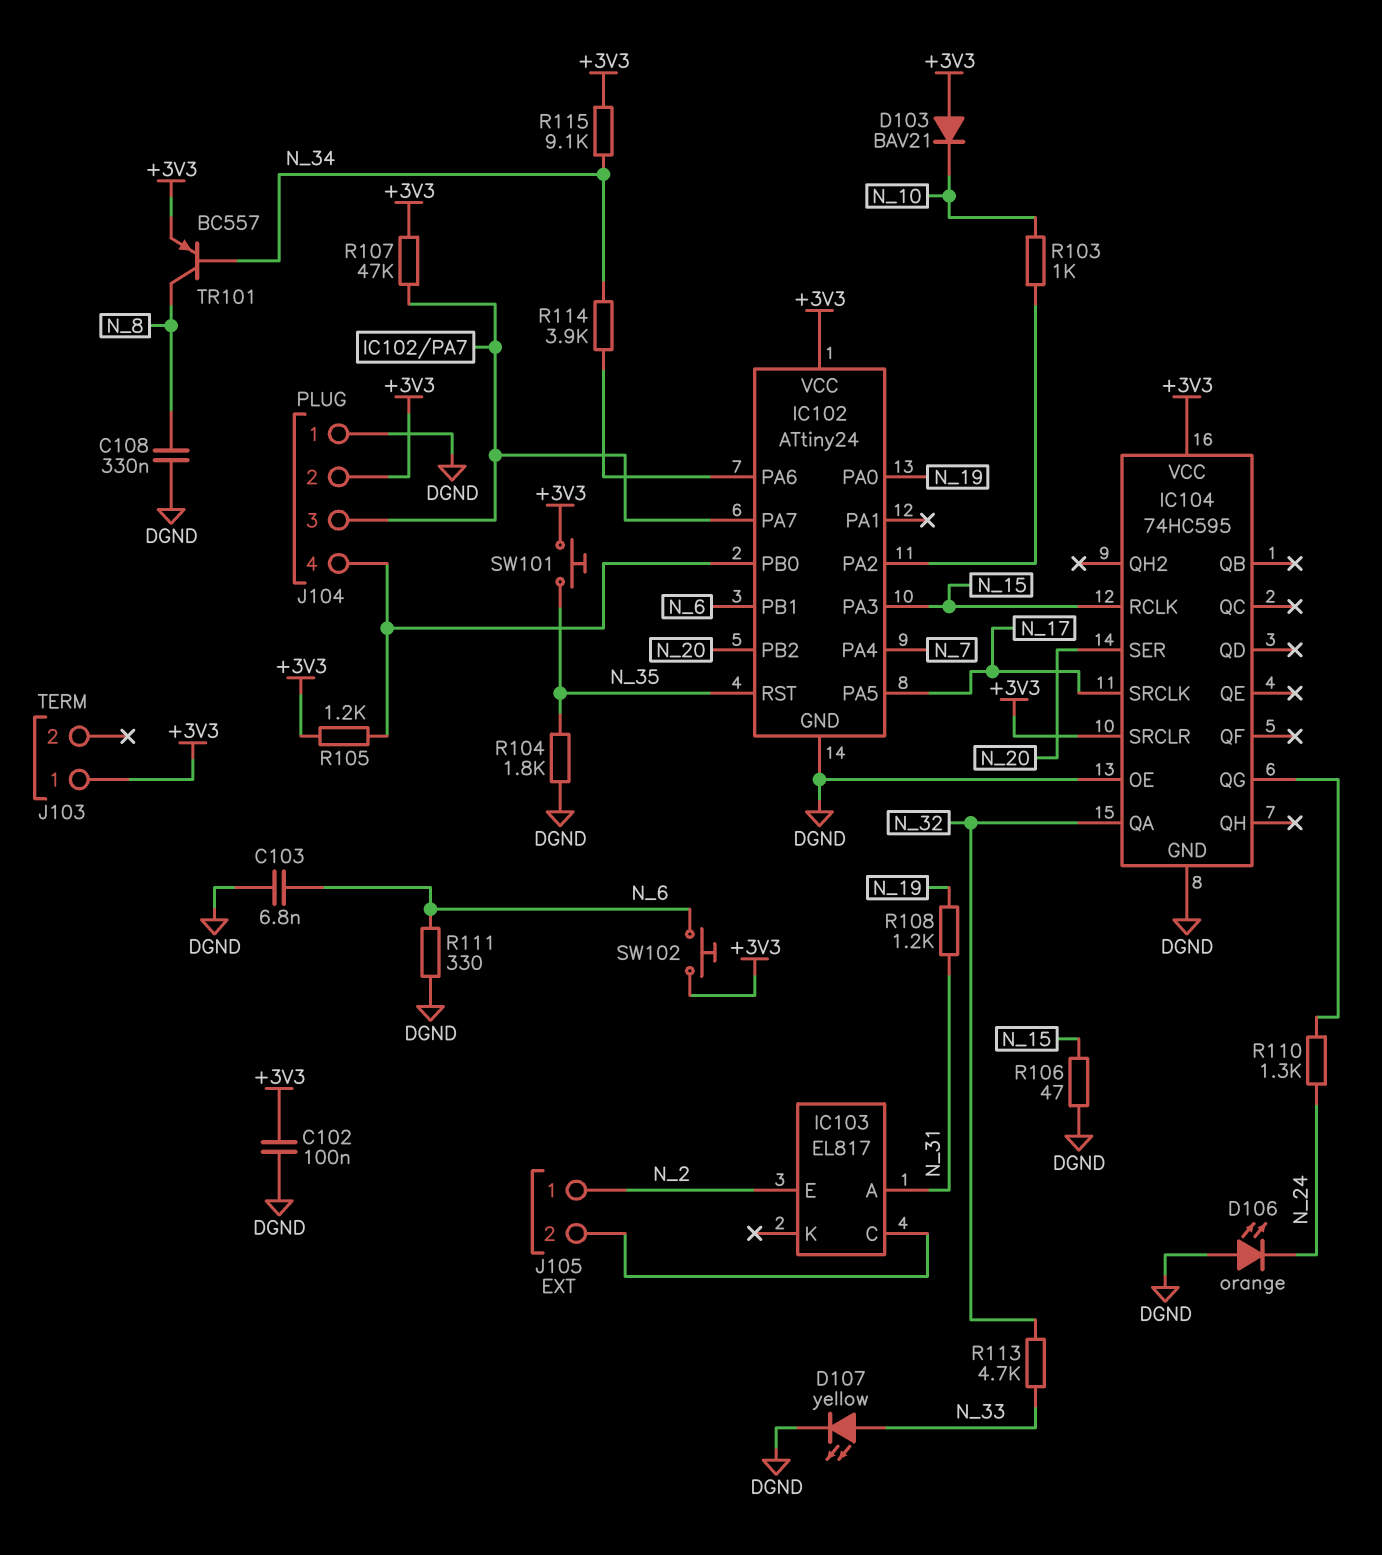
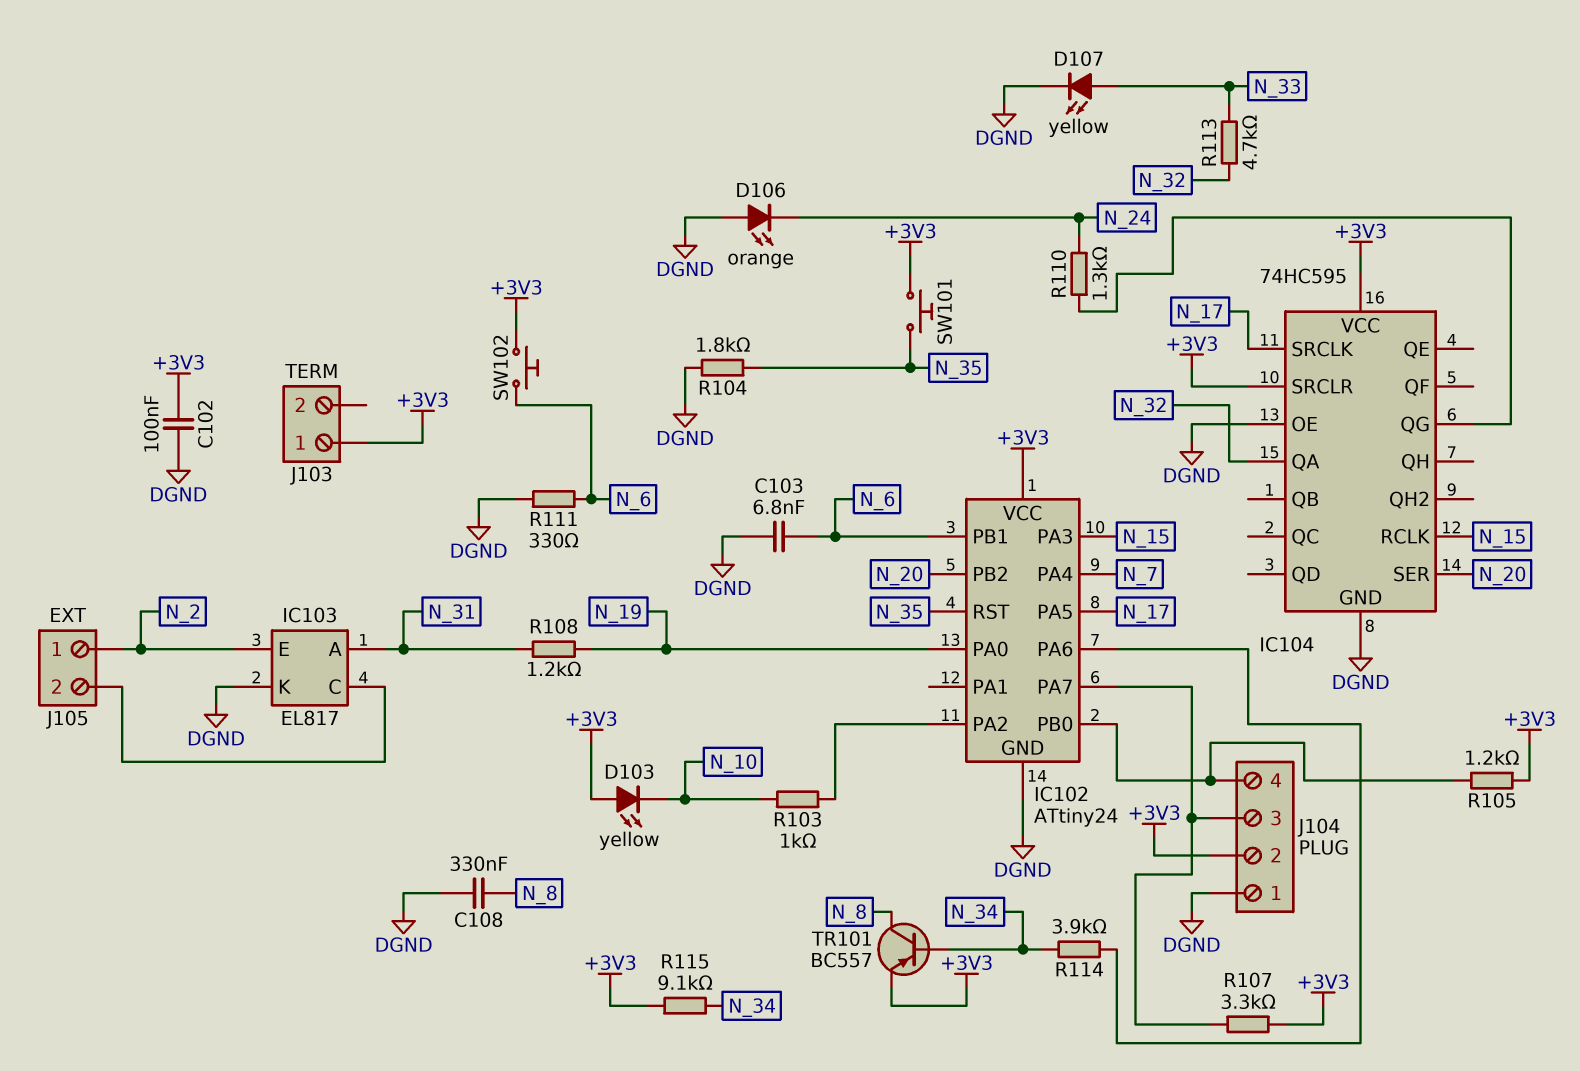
D103: diode BAV21 (A +3V3, K N_10) -> LED yellow (A +3V3, K N_10)
IC103 pin K: none -> DGND
R106: 47 (DGND, N_15) -> none
R107: 47k (+3V3, IC102/PA7) -> 3.3k (+3V3, IC102/PA7)

